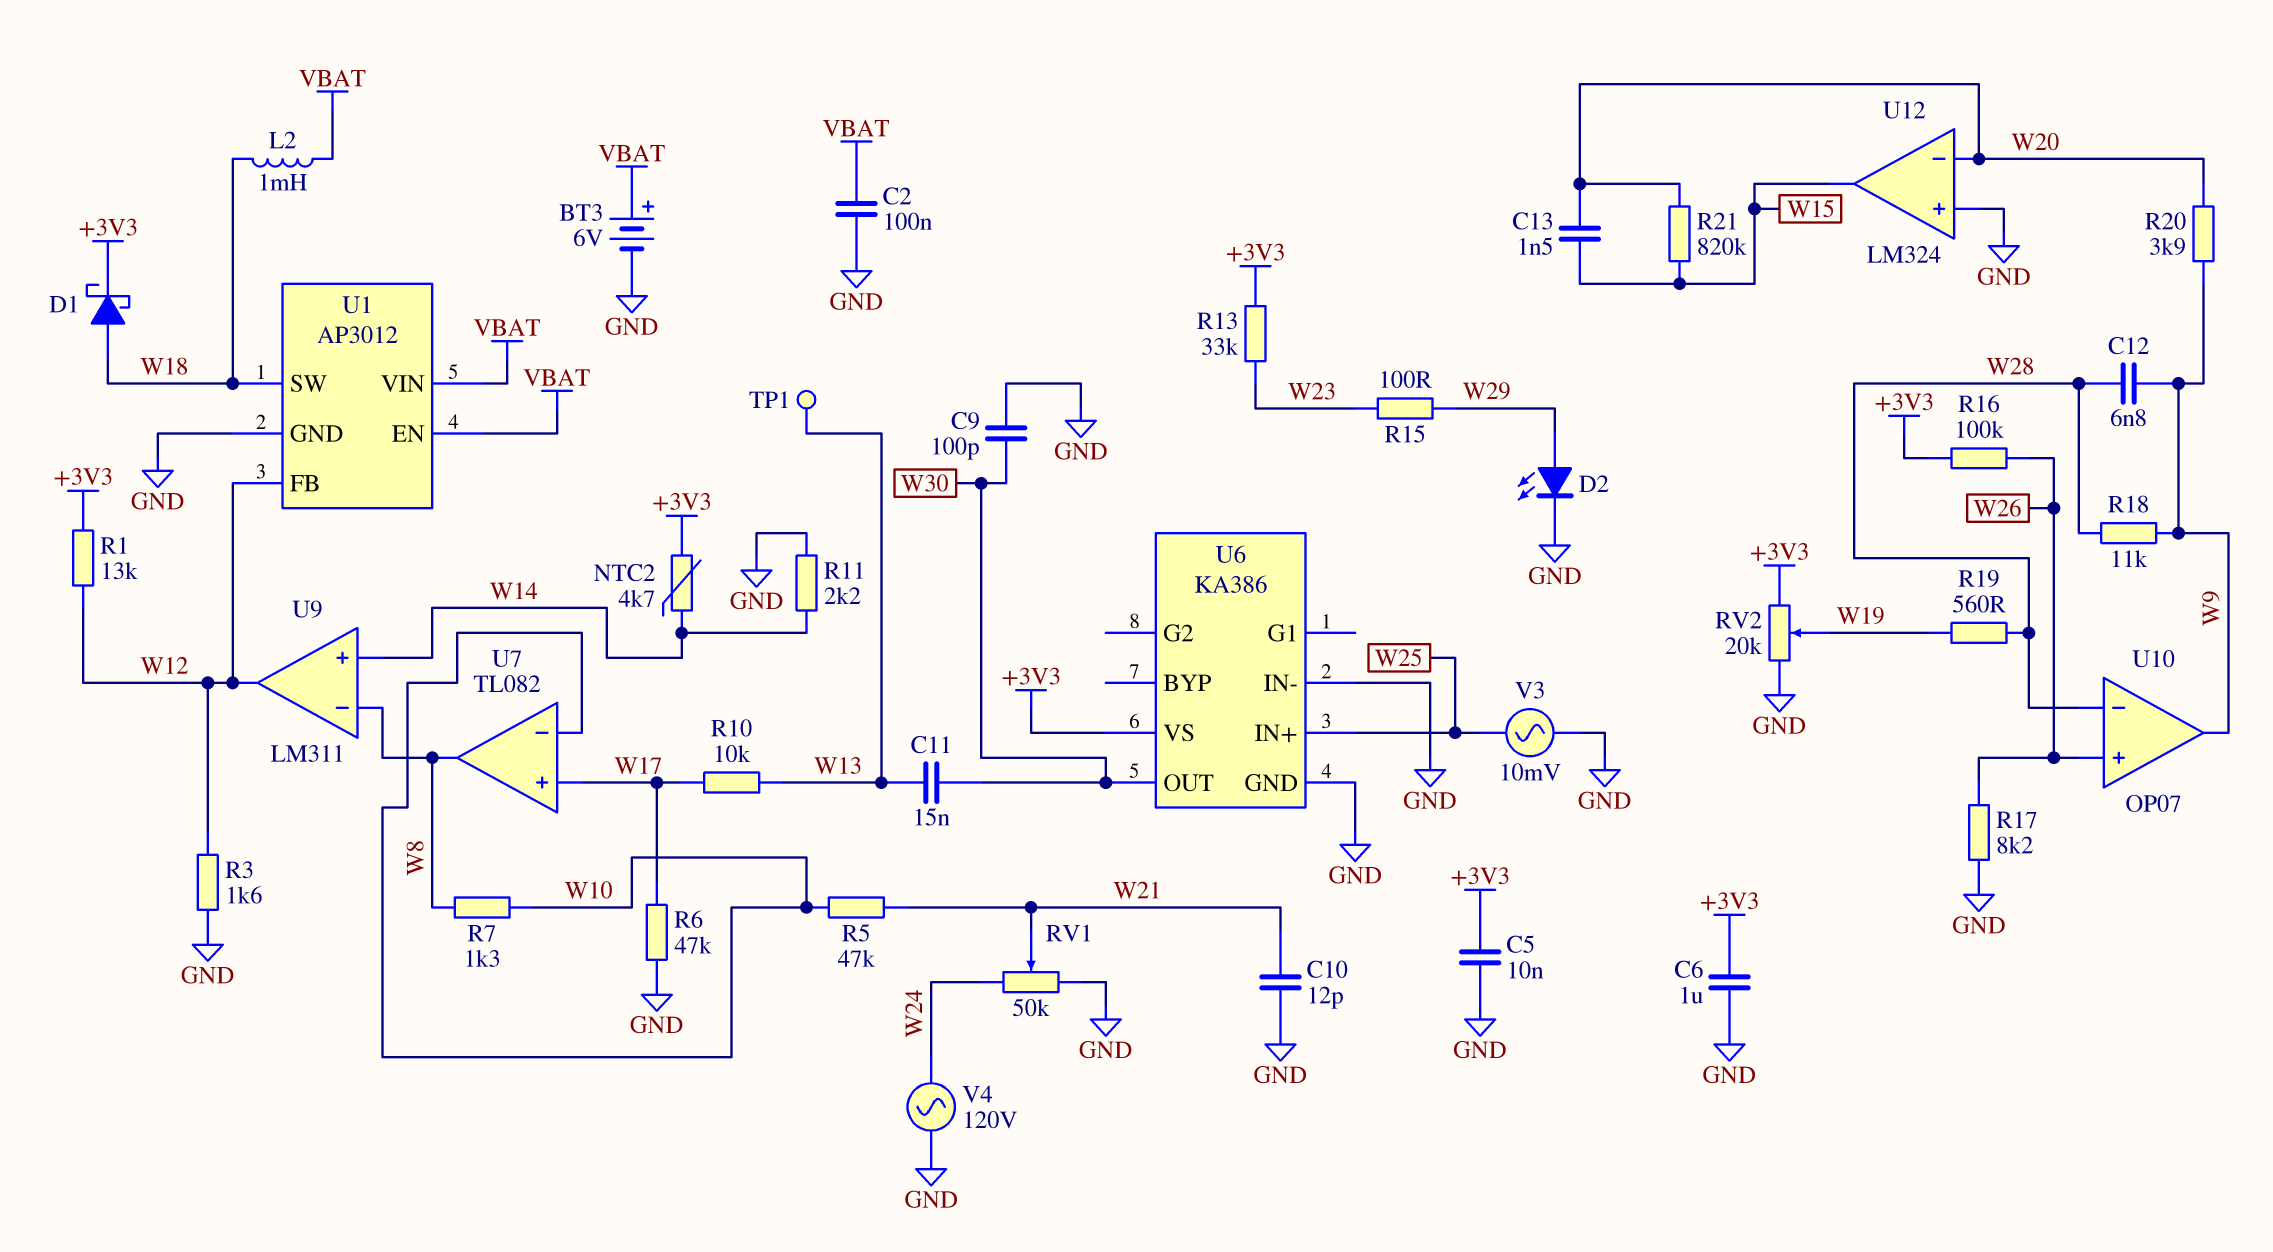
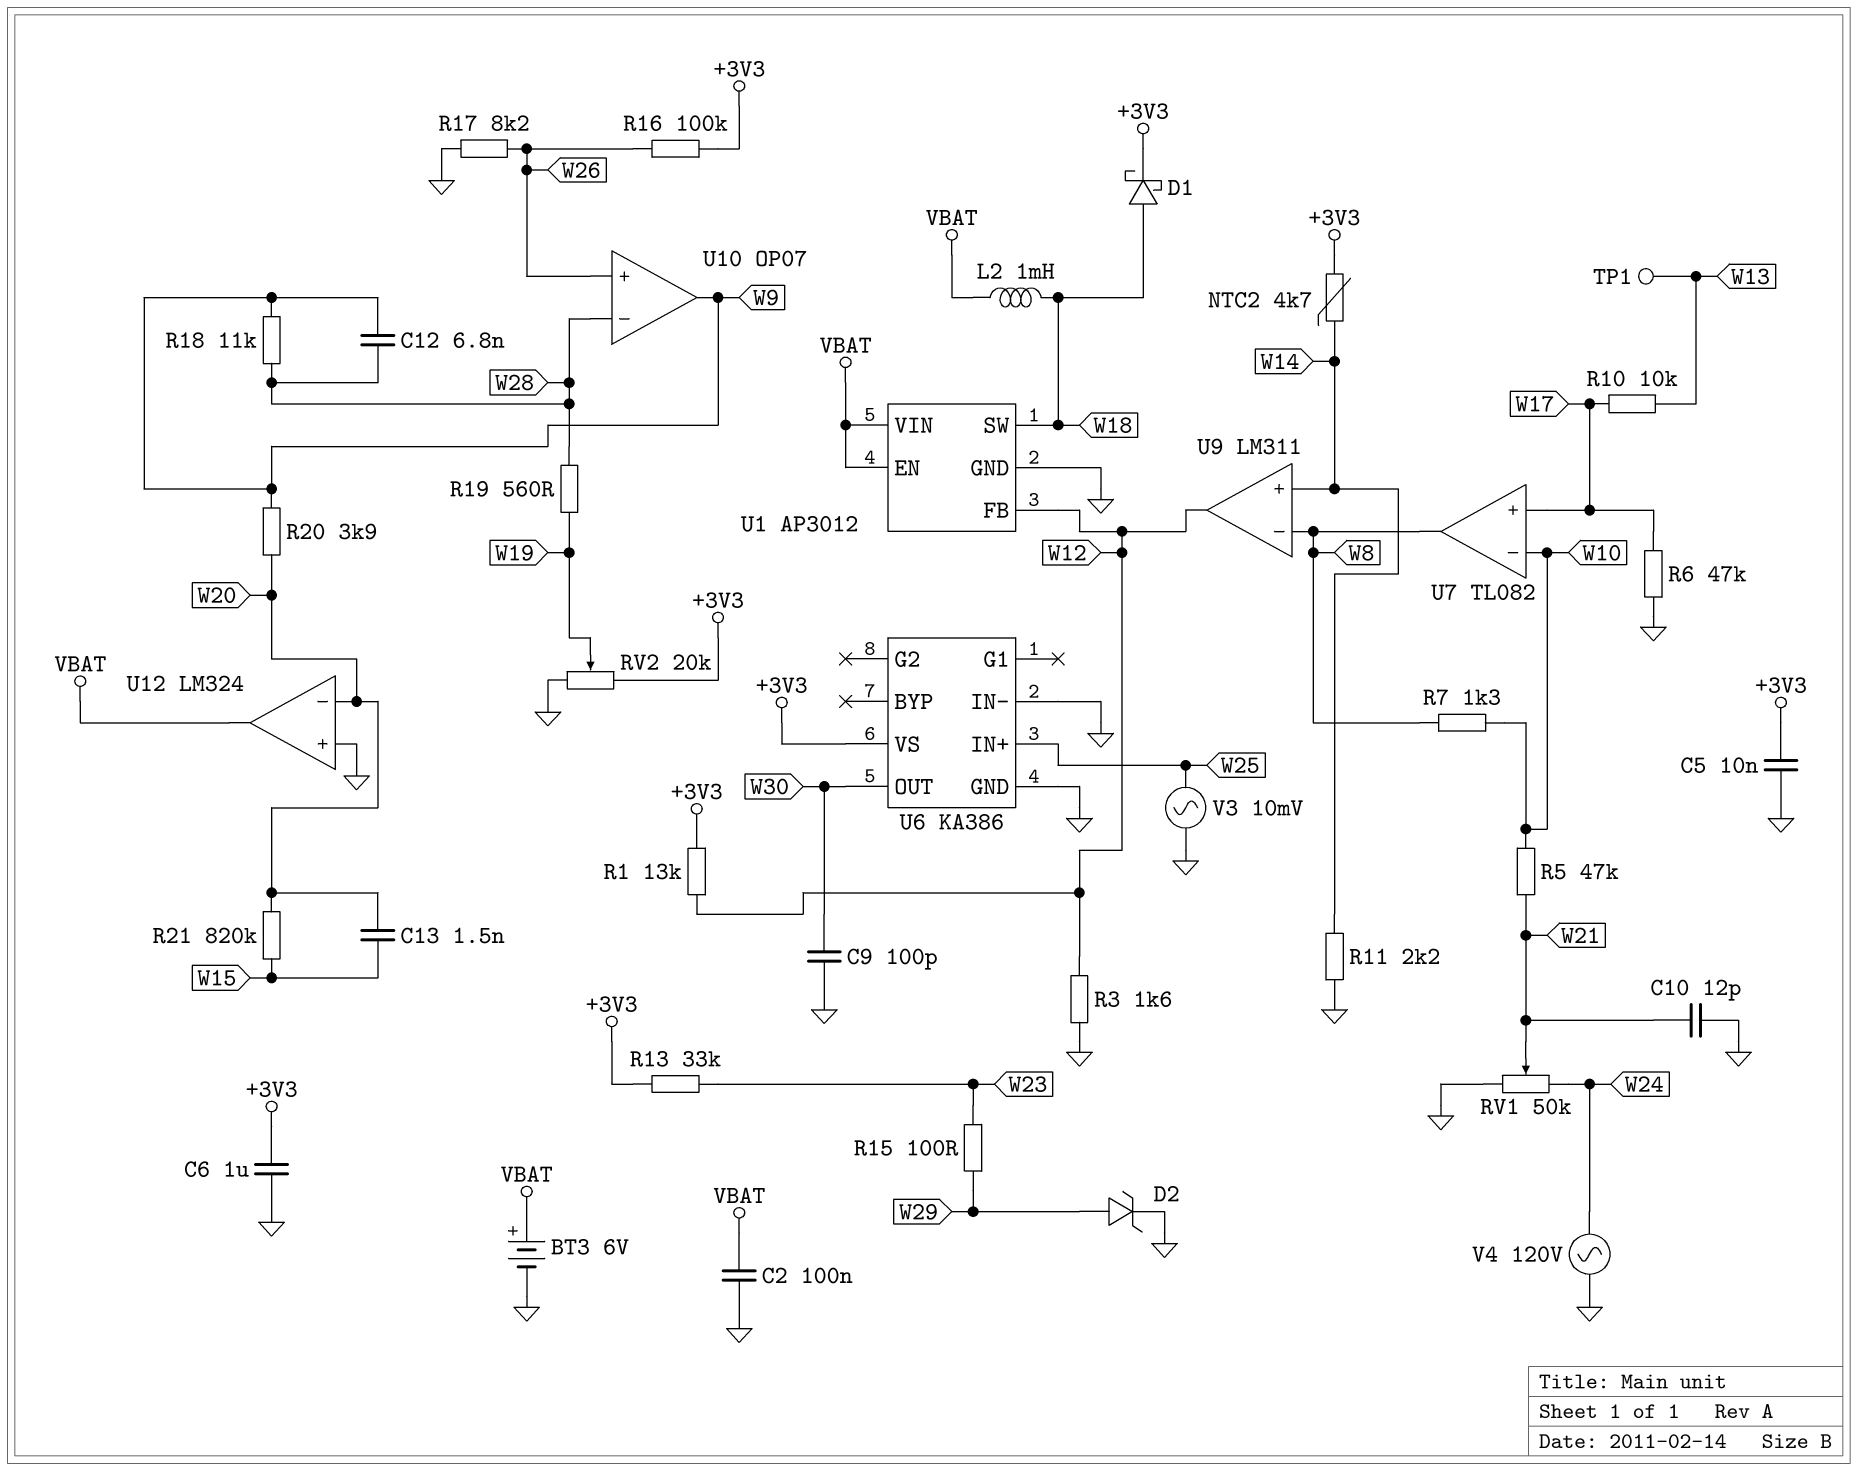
C11: 15nF (W13, W30) -> none
D2: LED (A W29, K GND) -> zener (A W29, K GND)
U12 pin out: W15 -> VBAT

